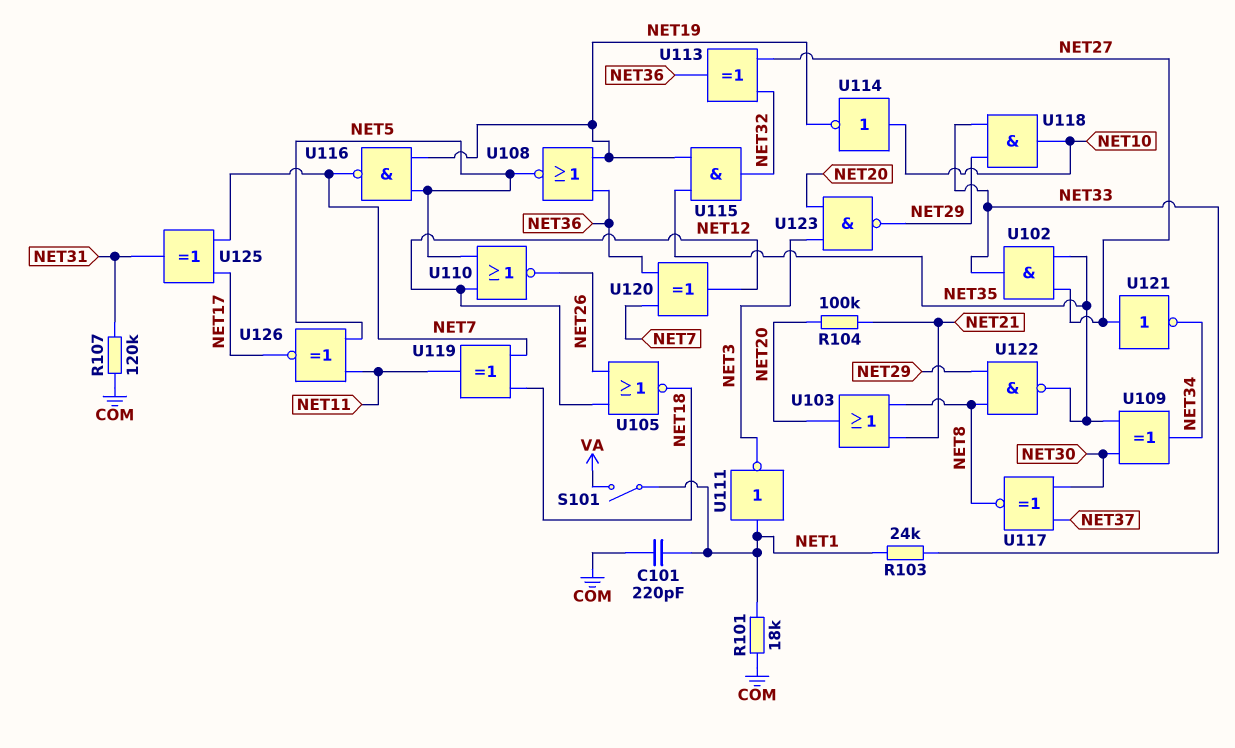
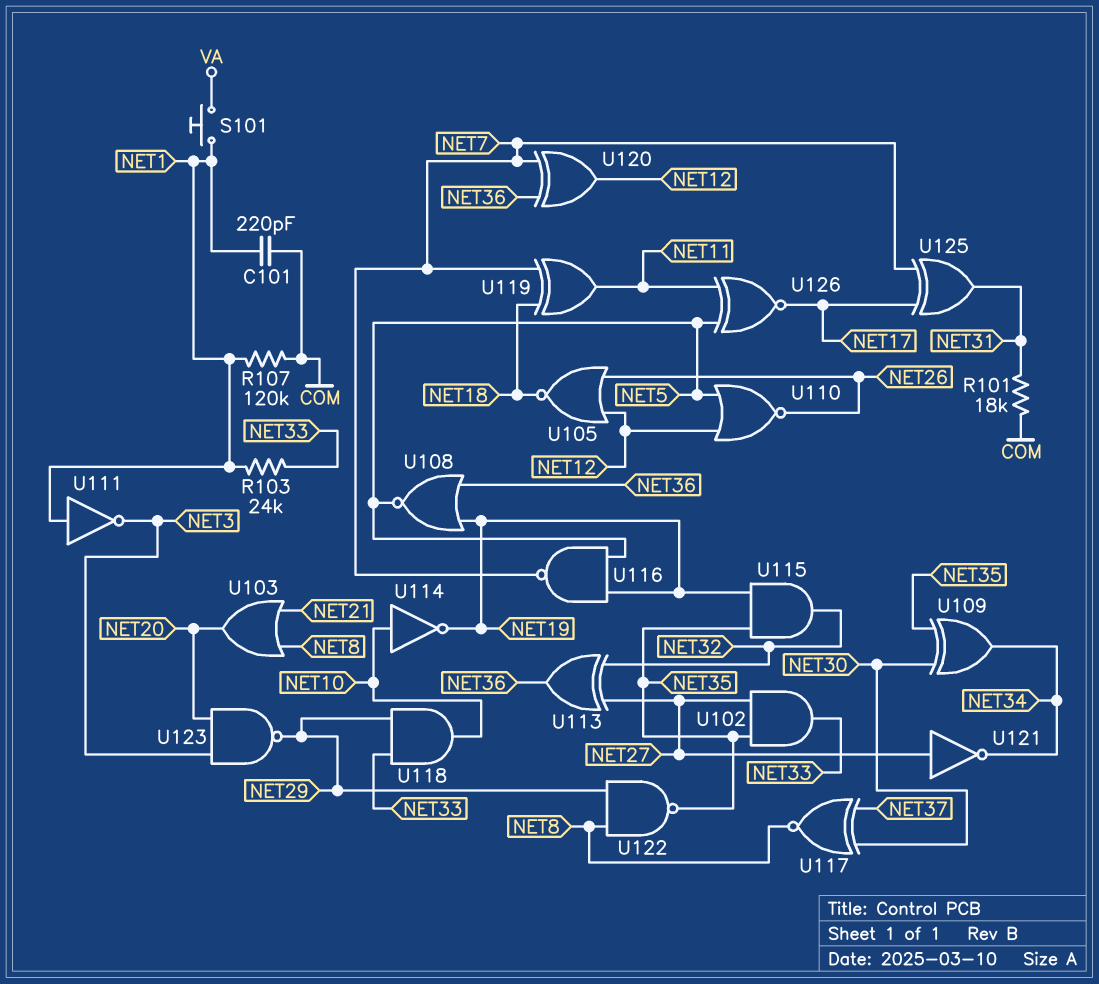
R101: 18k (COM, NET1) -> 18k (COM, NET31)
R104: 100k (NET20, NET21) -> none
R107: 120k (COM, NET31) -> 120k (COM, NET1)
S101: switch (NET1, VA) -> button (NET1, VA)

